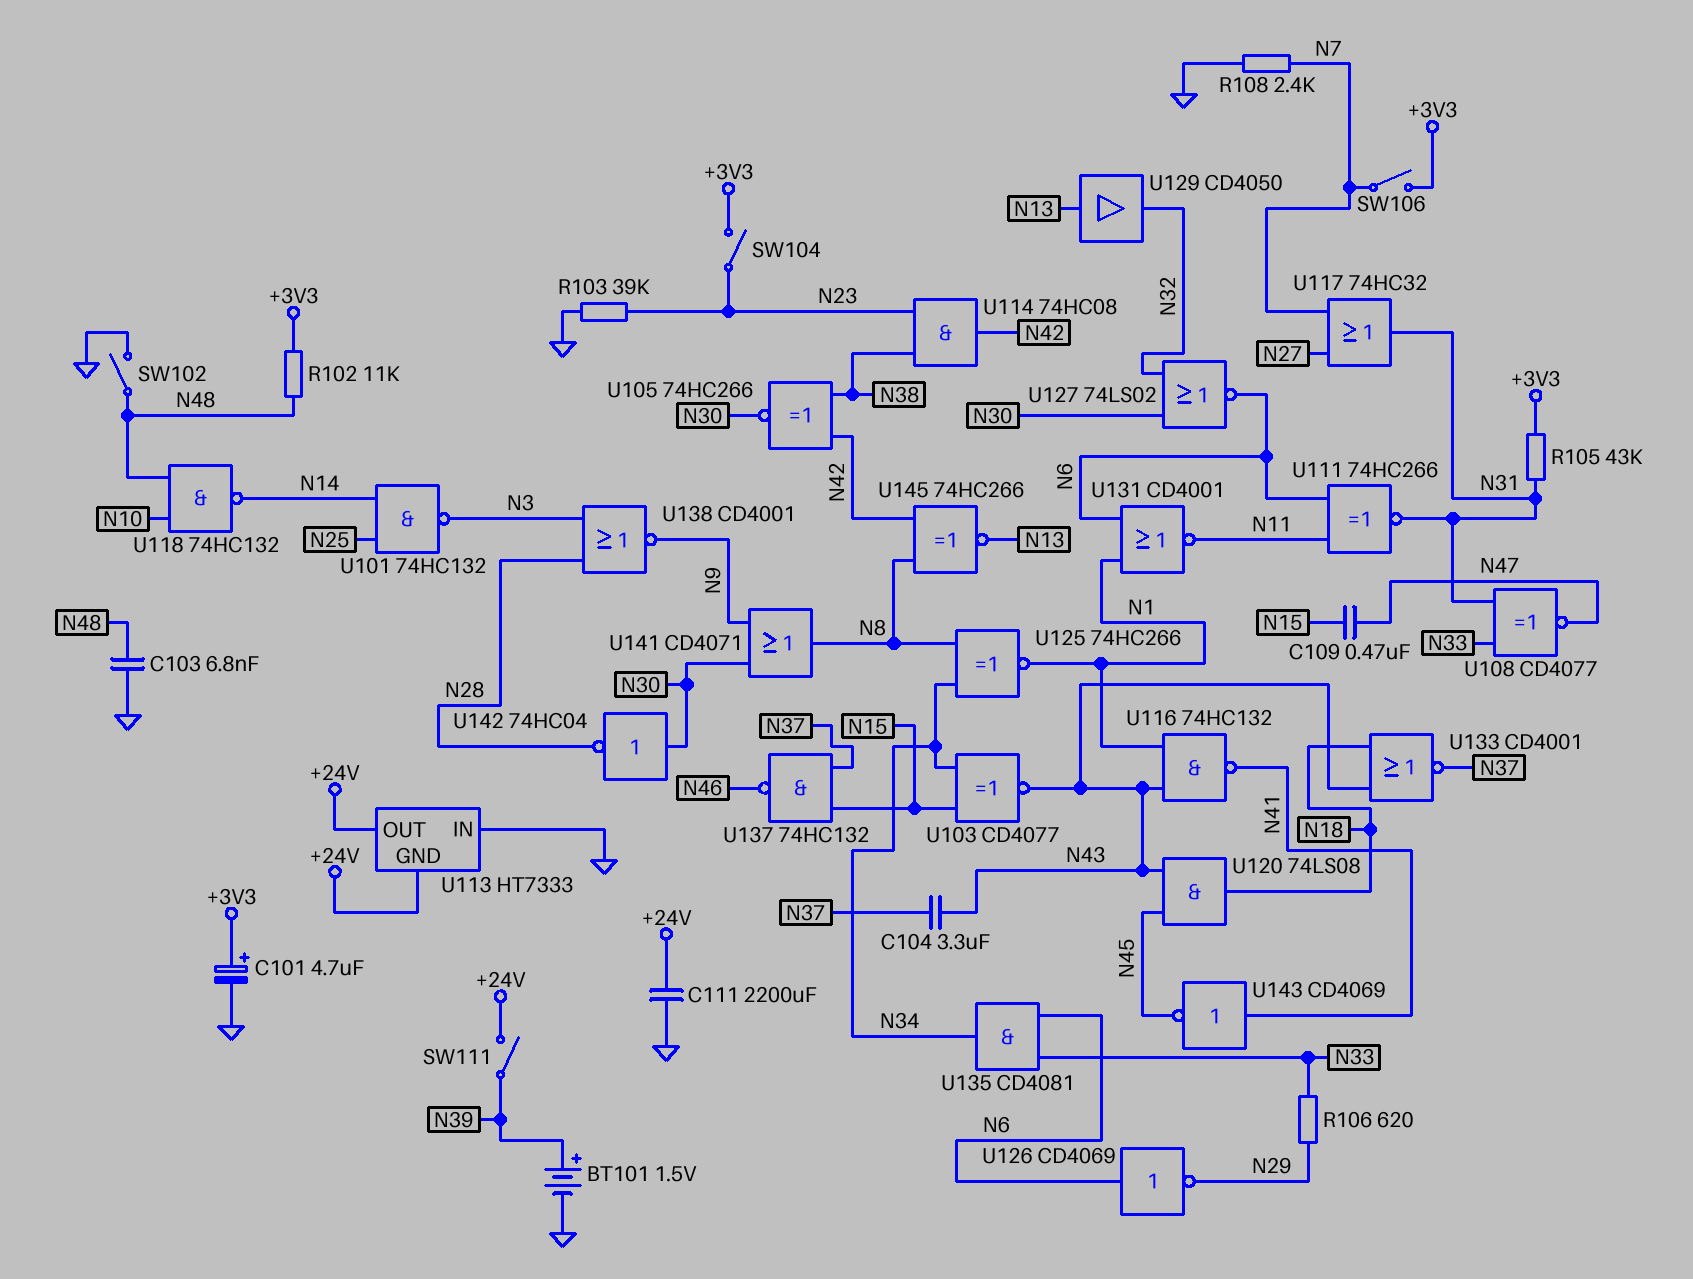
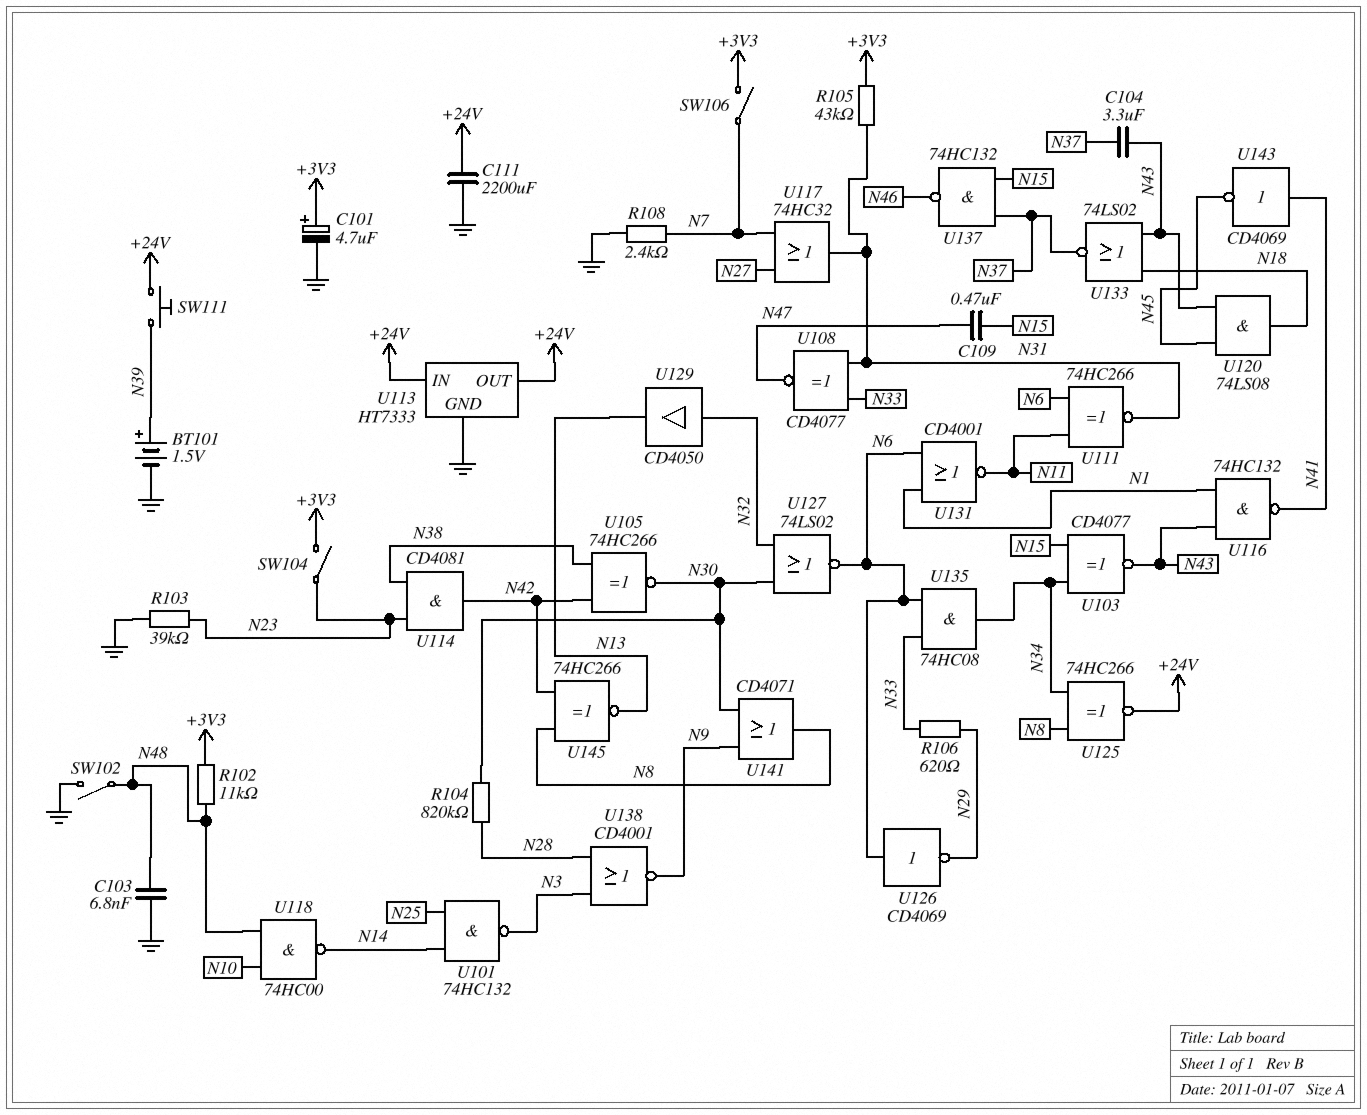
R104: none -> 820k (N28, N30)
SW111: switch (+24V, N39) -> button (+24V, N39)
U113 pin GND: +24V -> GND
U113 pin IN: GND -> +24V
U114: AND 74HC08 (in N23, in N38, out N42) -> AND CD4081 (in N23, in N38, out N42)
U118: NAND 74HC132 (in N10, in N48, out N14) -> NAND 74HC00 (in N10, in N48, out N14)
U125: XNOR 74HC266 (in N8, in N34, out N1) -> XNOR 74HC266 (in N8, in N34, out +24V)
U129: buffer CD4050 (in N13, out N32) -> buffer CD4050 (in N32, out N13)
U133: NOR CD4001 (in N18, in N43, out N37) -> NOR 74LS02 (in N18, in N43, out N37)
U135: AND CD4081 (in N6, in N33, out N34) -> AND 74HC08 (in N6, in N33, out N34)
U142: NOT 74HC04 (in N30, out N28) -> none

